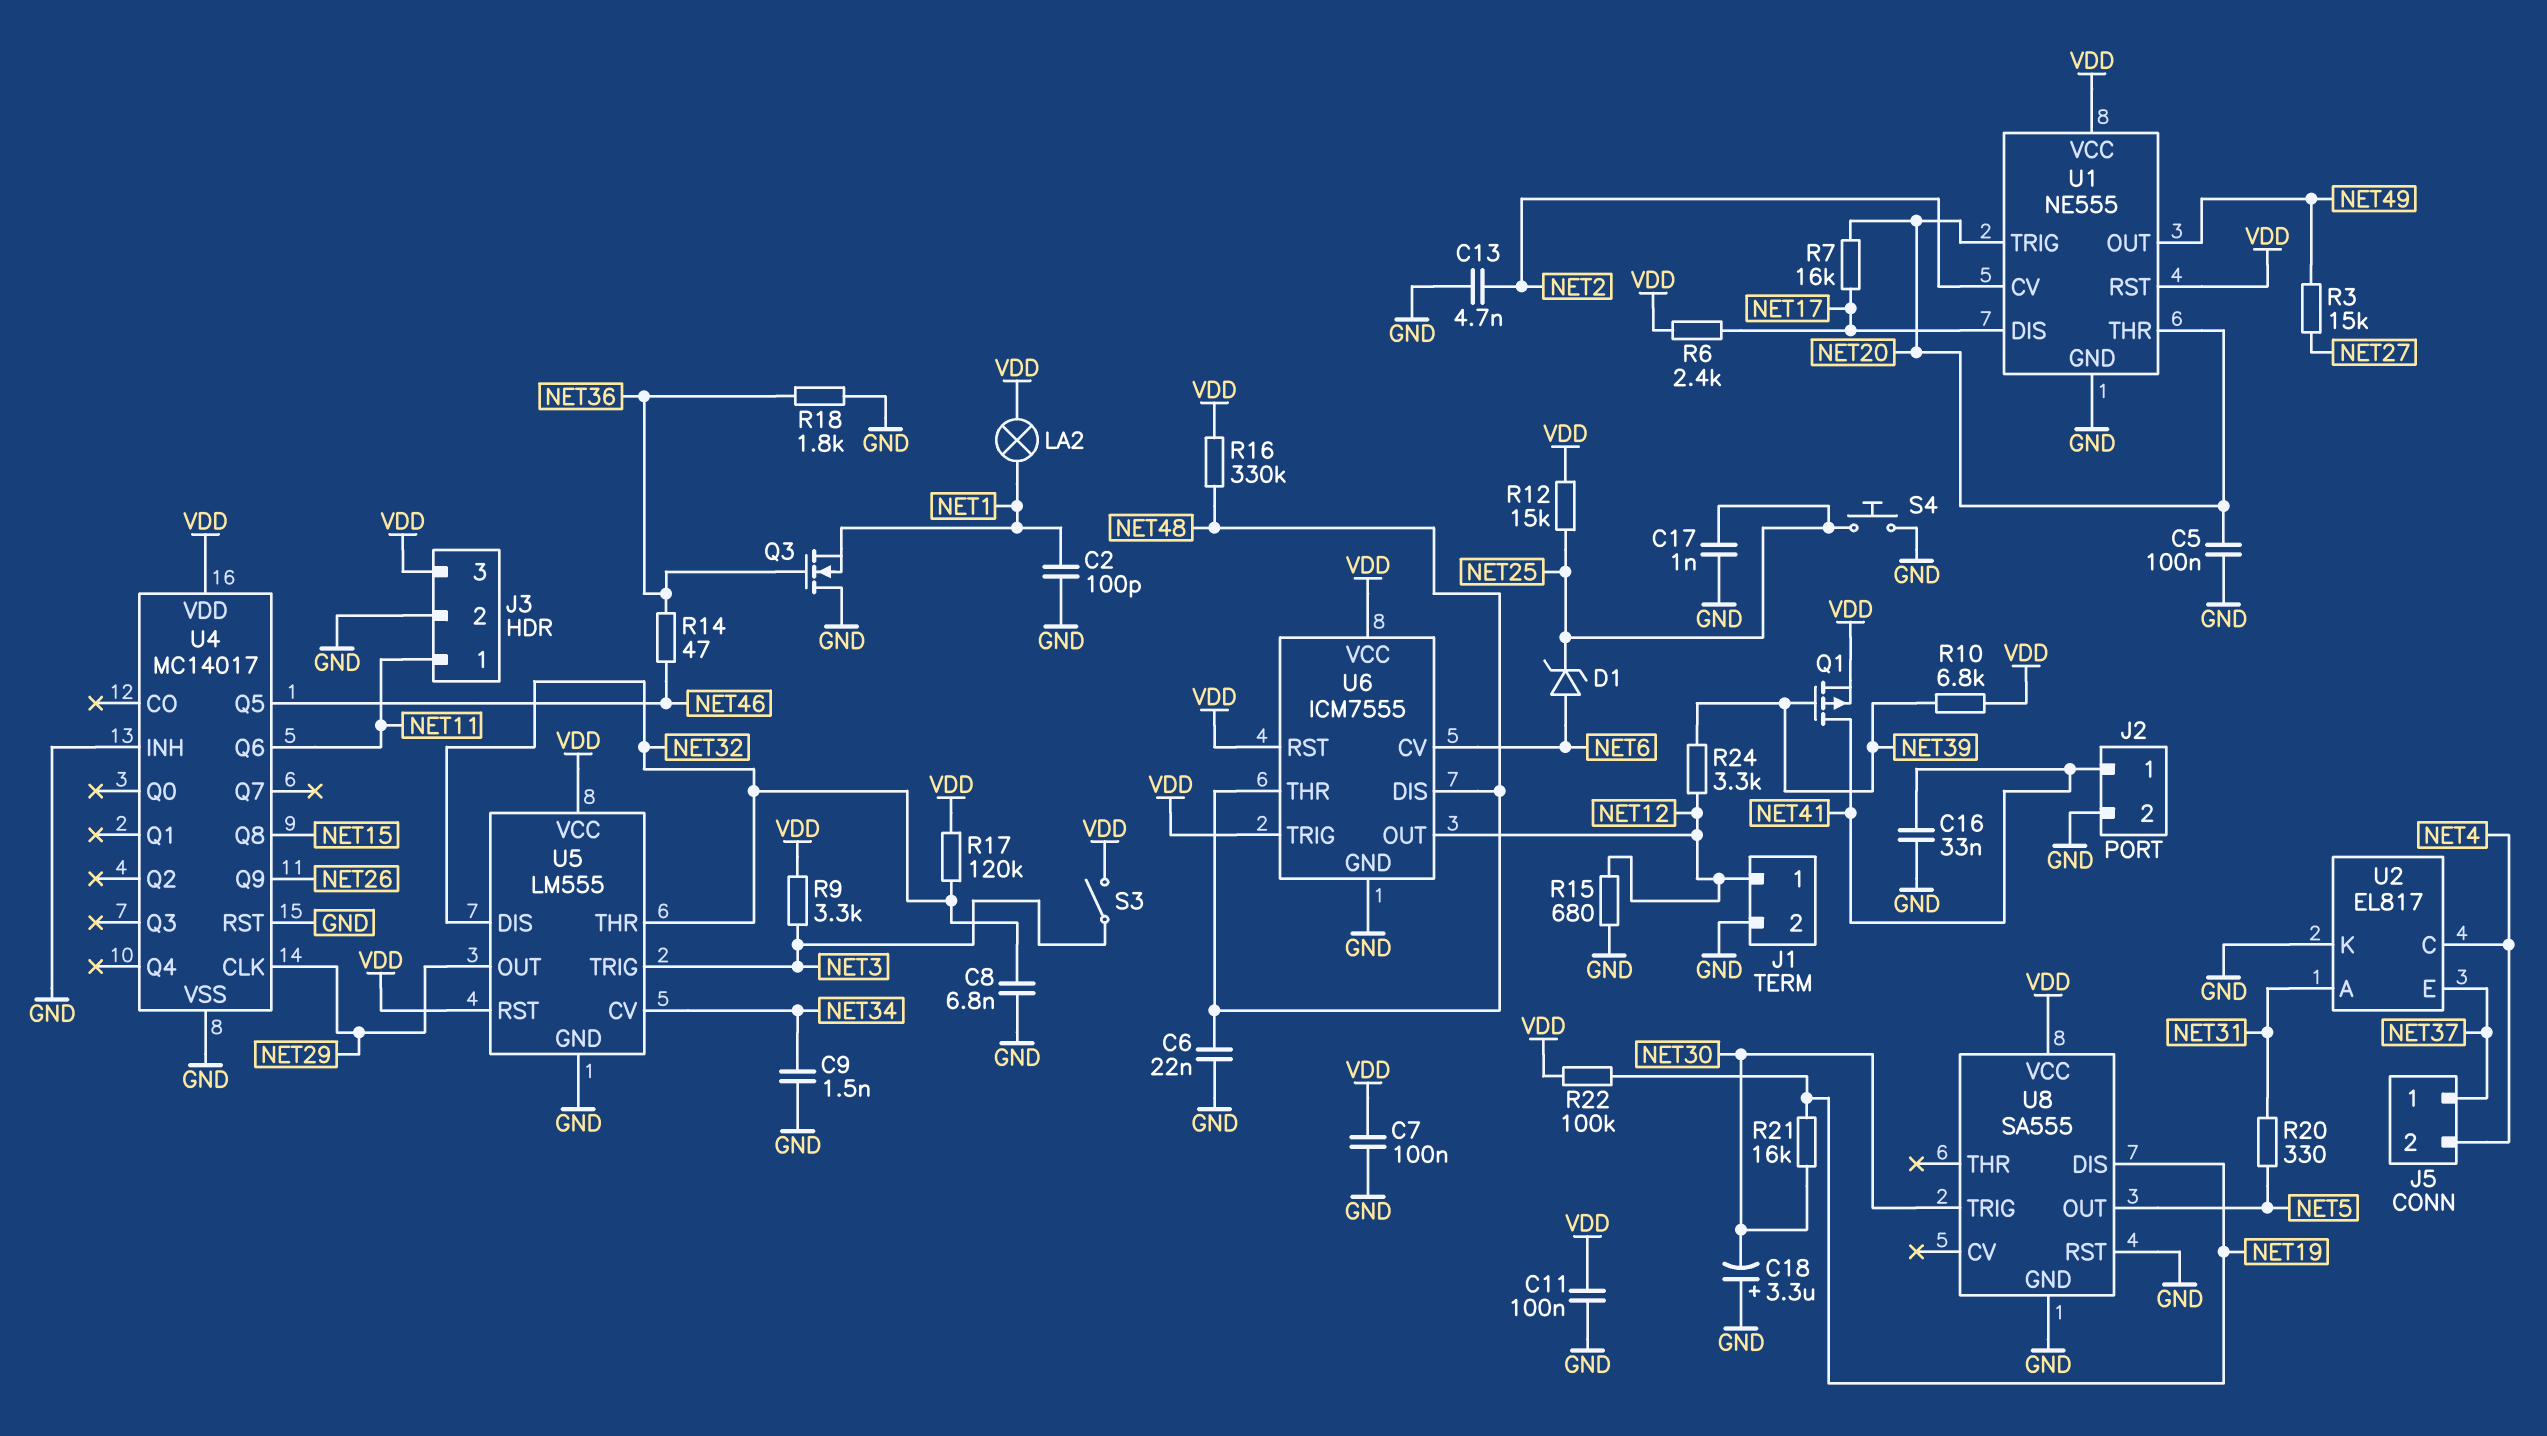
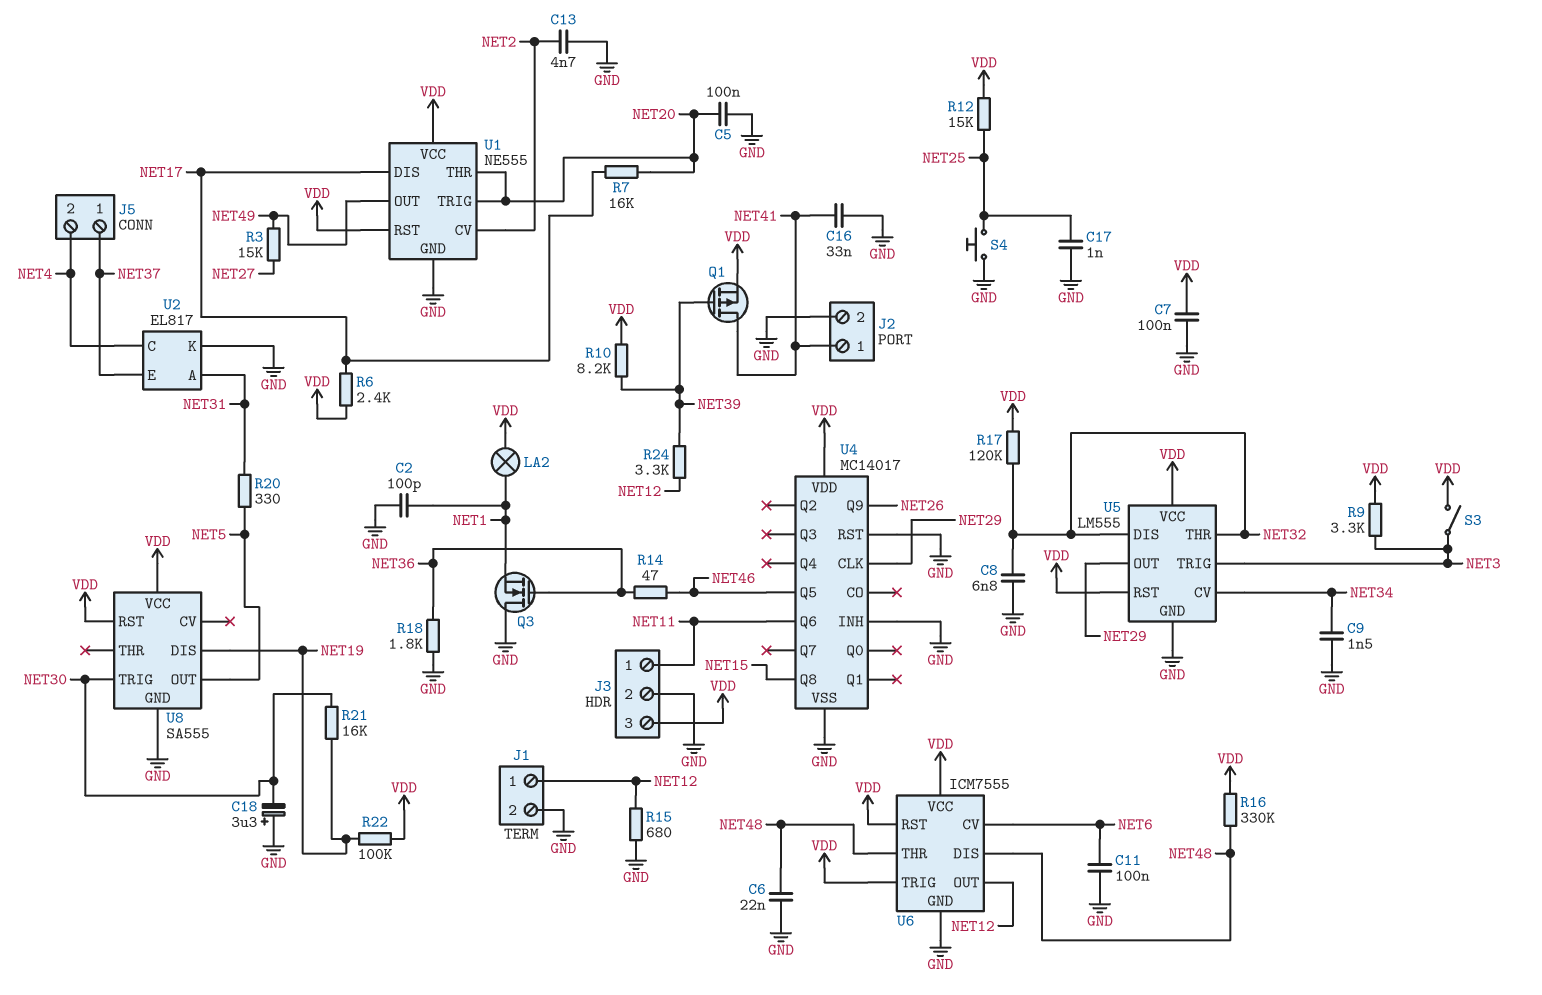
C11: 100nF (GND, VDD) -> 100nF (GND, NET6)
D1: zener (A NET6, K NET25) -> none
R10: 6.8k (NET39, VDD) -> 8.2k (NET39, VDD)
U8 pin RST: GND -> VDD

